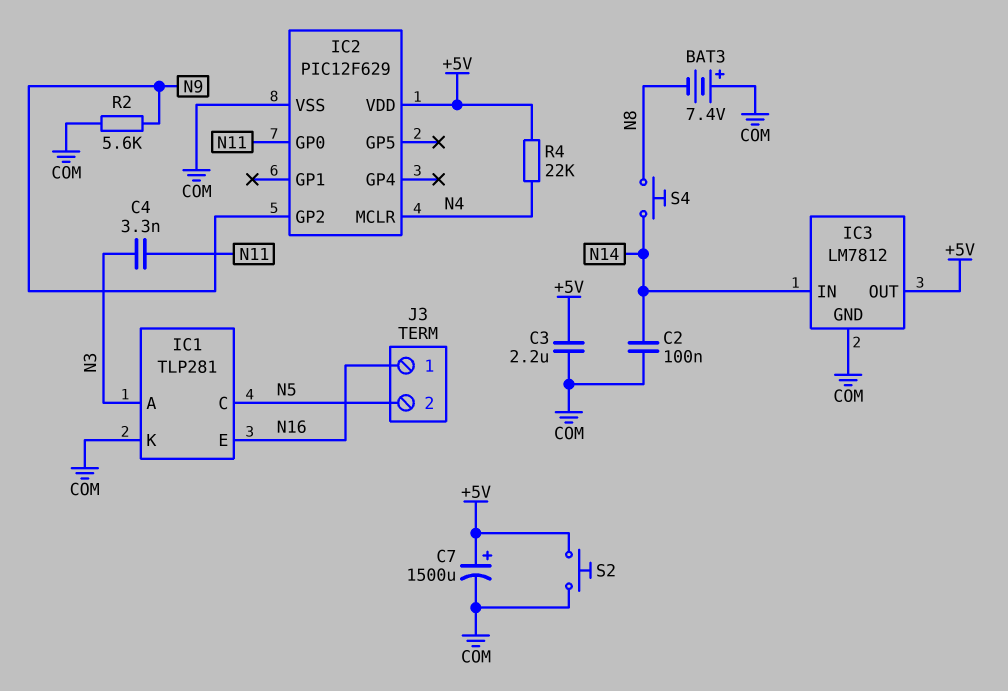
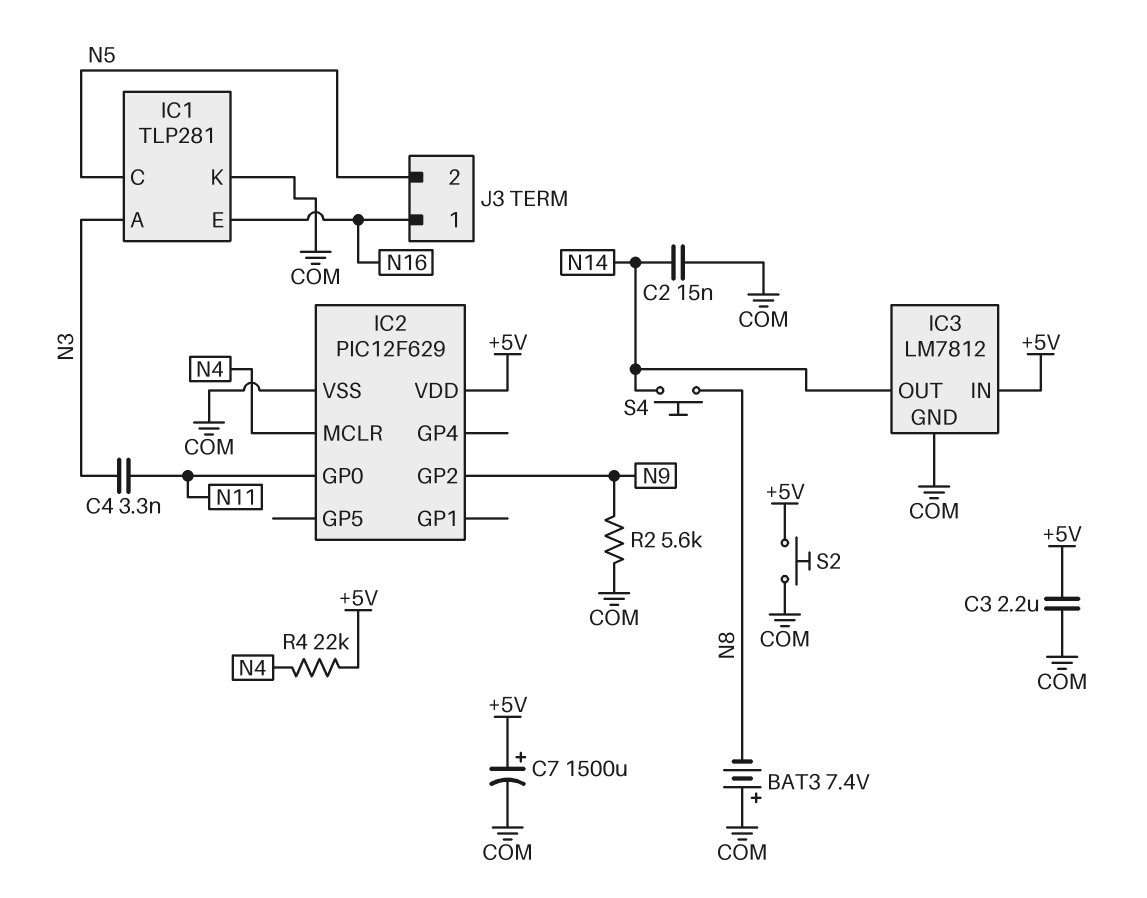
C2: 100nF (COM, N14) -> 15nF (COM, N14)
IC3 pin IN: N14 -> +5V
IC3 pin OUT: +5V -> N14

